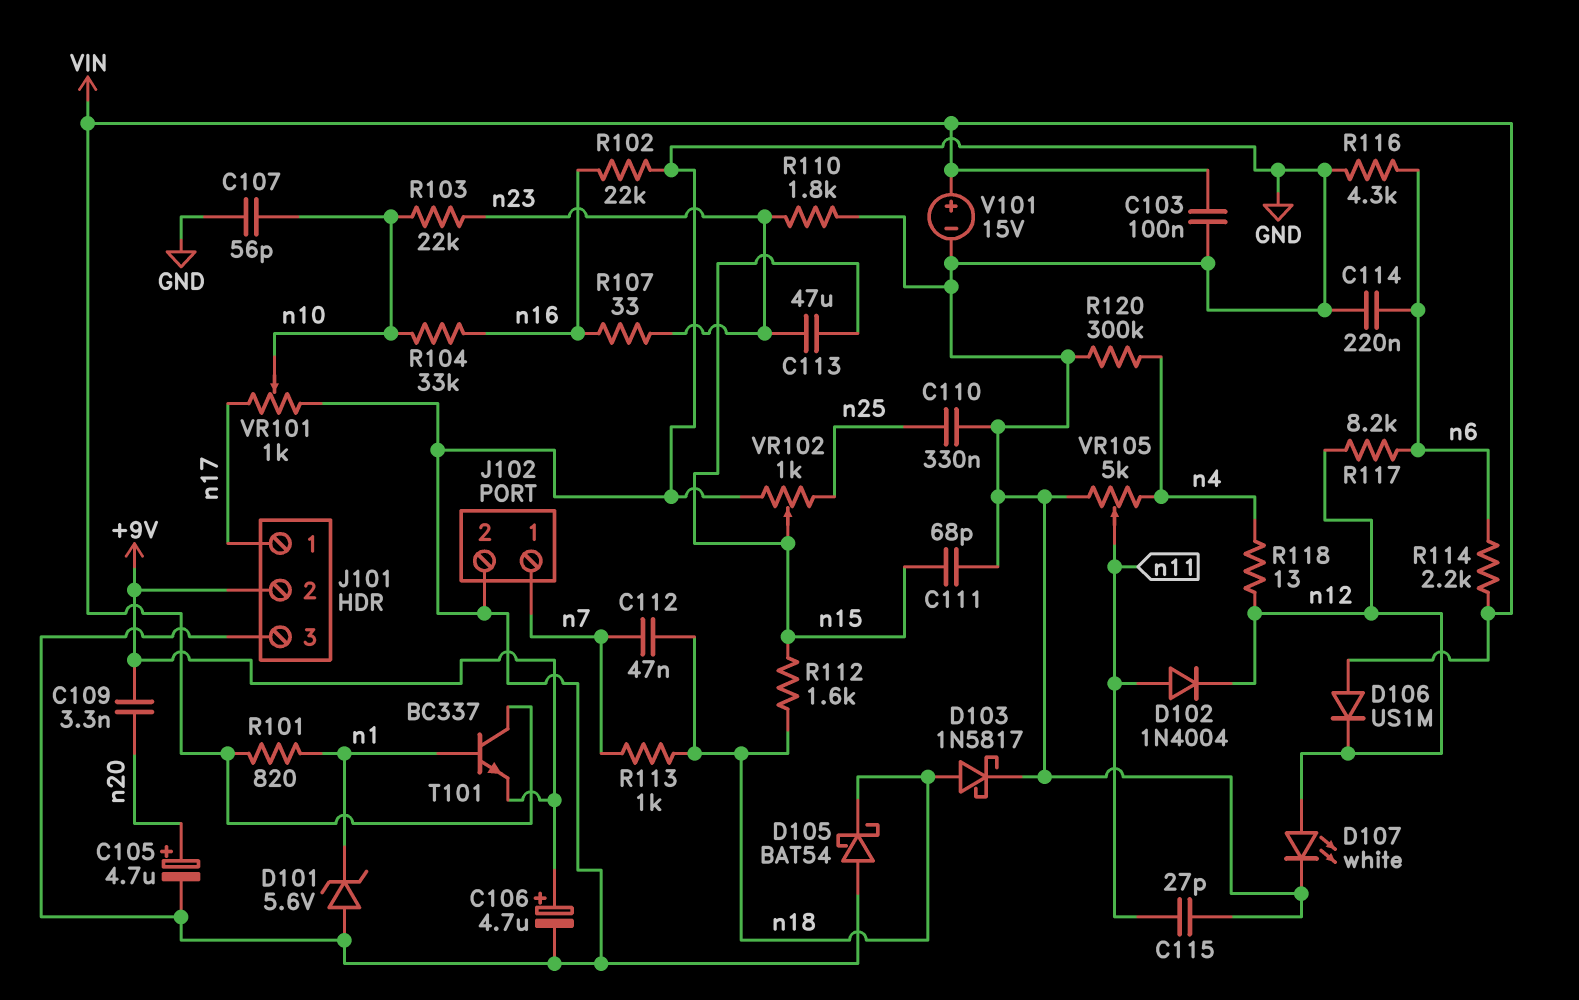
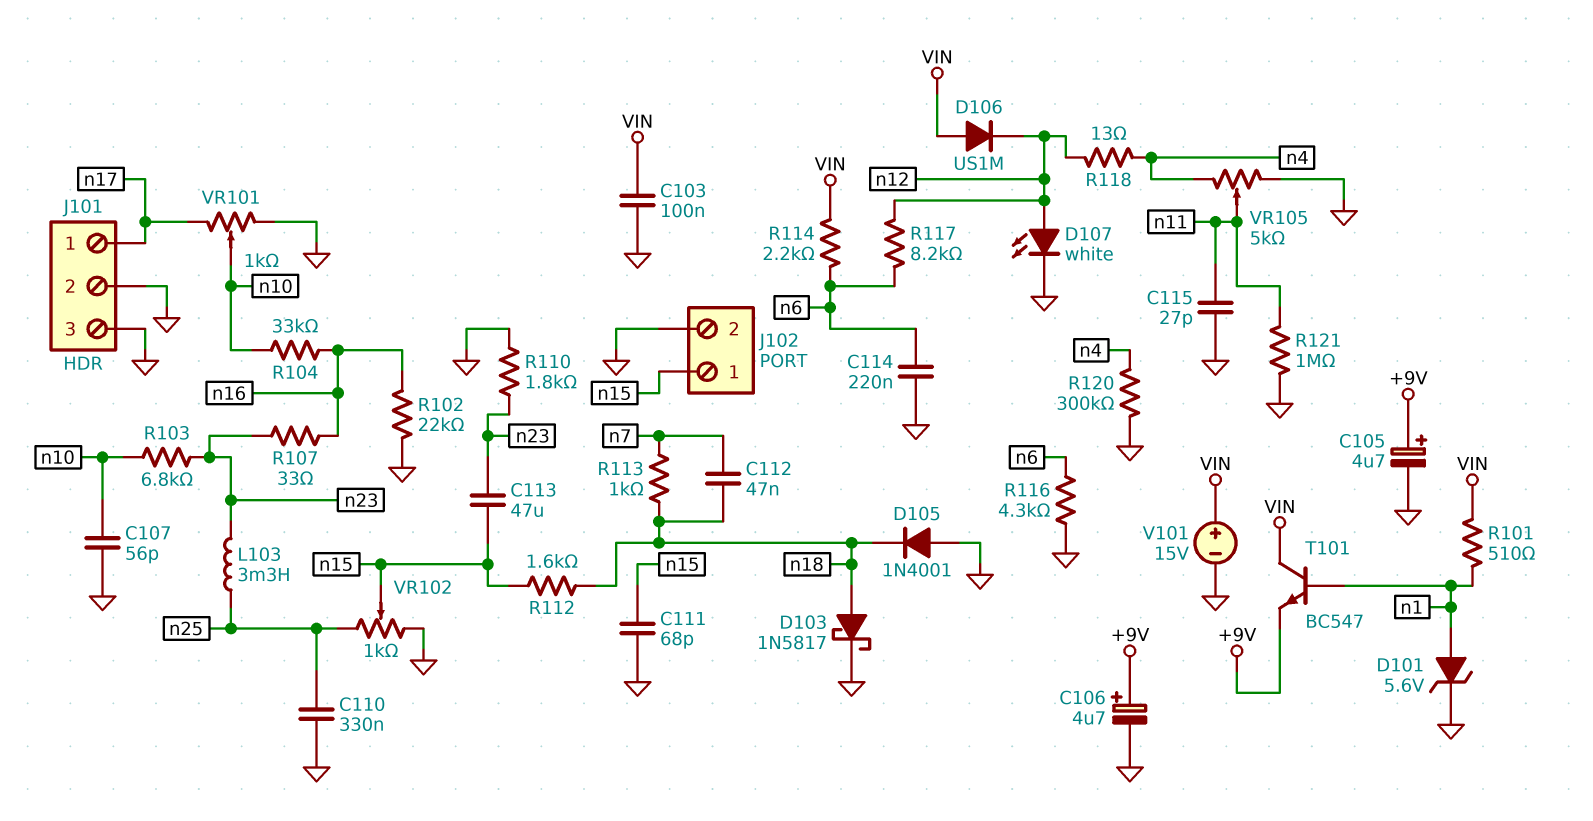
C105: 4.7uF (plus n20, minus GND) -> 4.7uF (plus +9V, minus GND)
C109: 3.3nF (+9V, n20) -> none
D101: zener 5.6V (A GND, K n1) -> zener 5.6V (A n1, K GND)
D102: diode 1N4004 (A n11, K n12) -> none
D105: schottky BAT54 (A GND, K n18) -> diode 1N4001 (A GND, K n18)
J101 pin 2: +9V -> GND
J102 pin 1: n7 -> n15
L103: none -> 3.3mH (n23, n25)
R101: 820 (VIN, n1) -> 510 (VIN, n1)
R103: 22k (n10, n23) -> 6.8k (n10, n23)
R121: none -> 1M (GND, n11)
T101: NPN BC337 (B n1, C VIN, E +9V) -> NPN BC547 (B n1, C VIN, E +9V)

